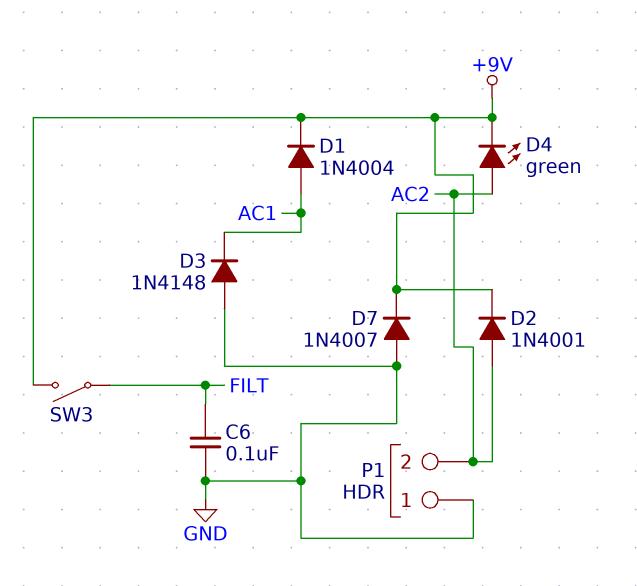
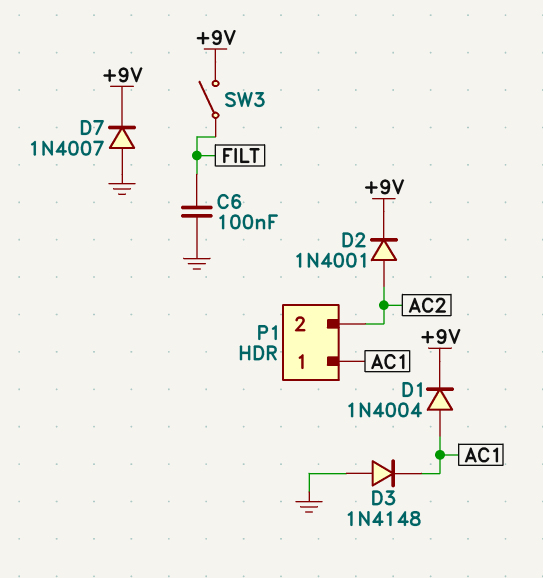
D4: LED green (A AC2, K +9V) -> none
P1 pin 1: GND -> AC1

